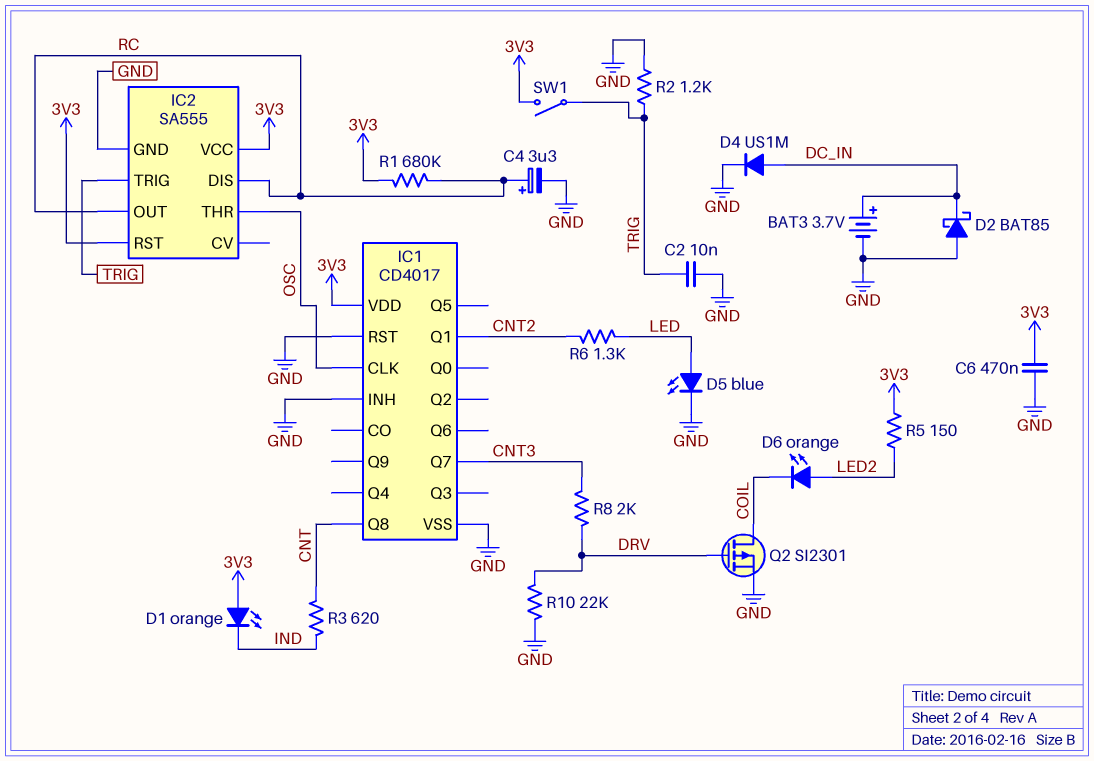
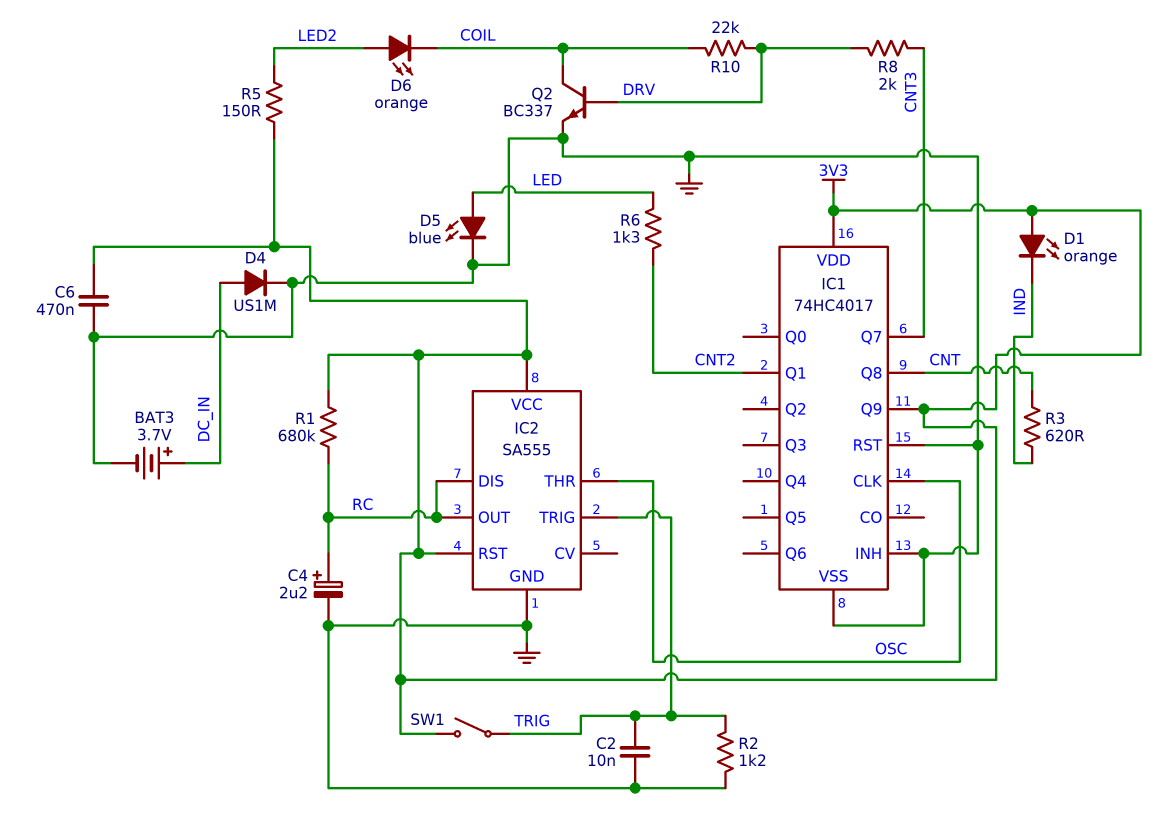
C4: 3.3uF (plus RC, minus GND) -> 2.2uF (plus RC, minus GND)
D2: schottky BAT85 (A GND, K DC_IN) -> none
IC1: CD4017 -> 74HC4017
IC1 pin Q9: none -> 3V3
Q2: PMOS SI2301 (G DRV, D COIL, S GND) -> NPN BC337 (B DRV, C COIL, E GND)
R10: 22k (DRV, GND) -> 22k (COIL, DRV)

